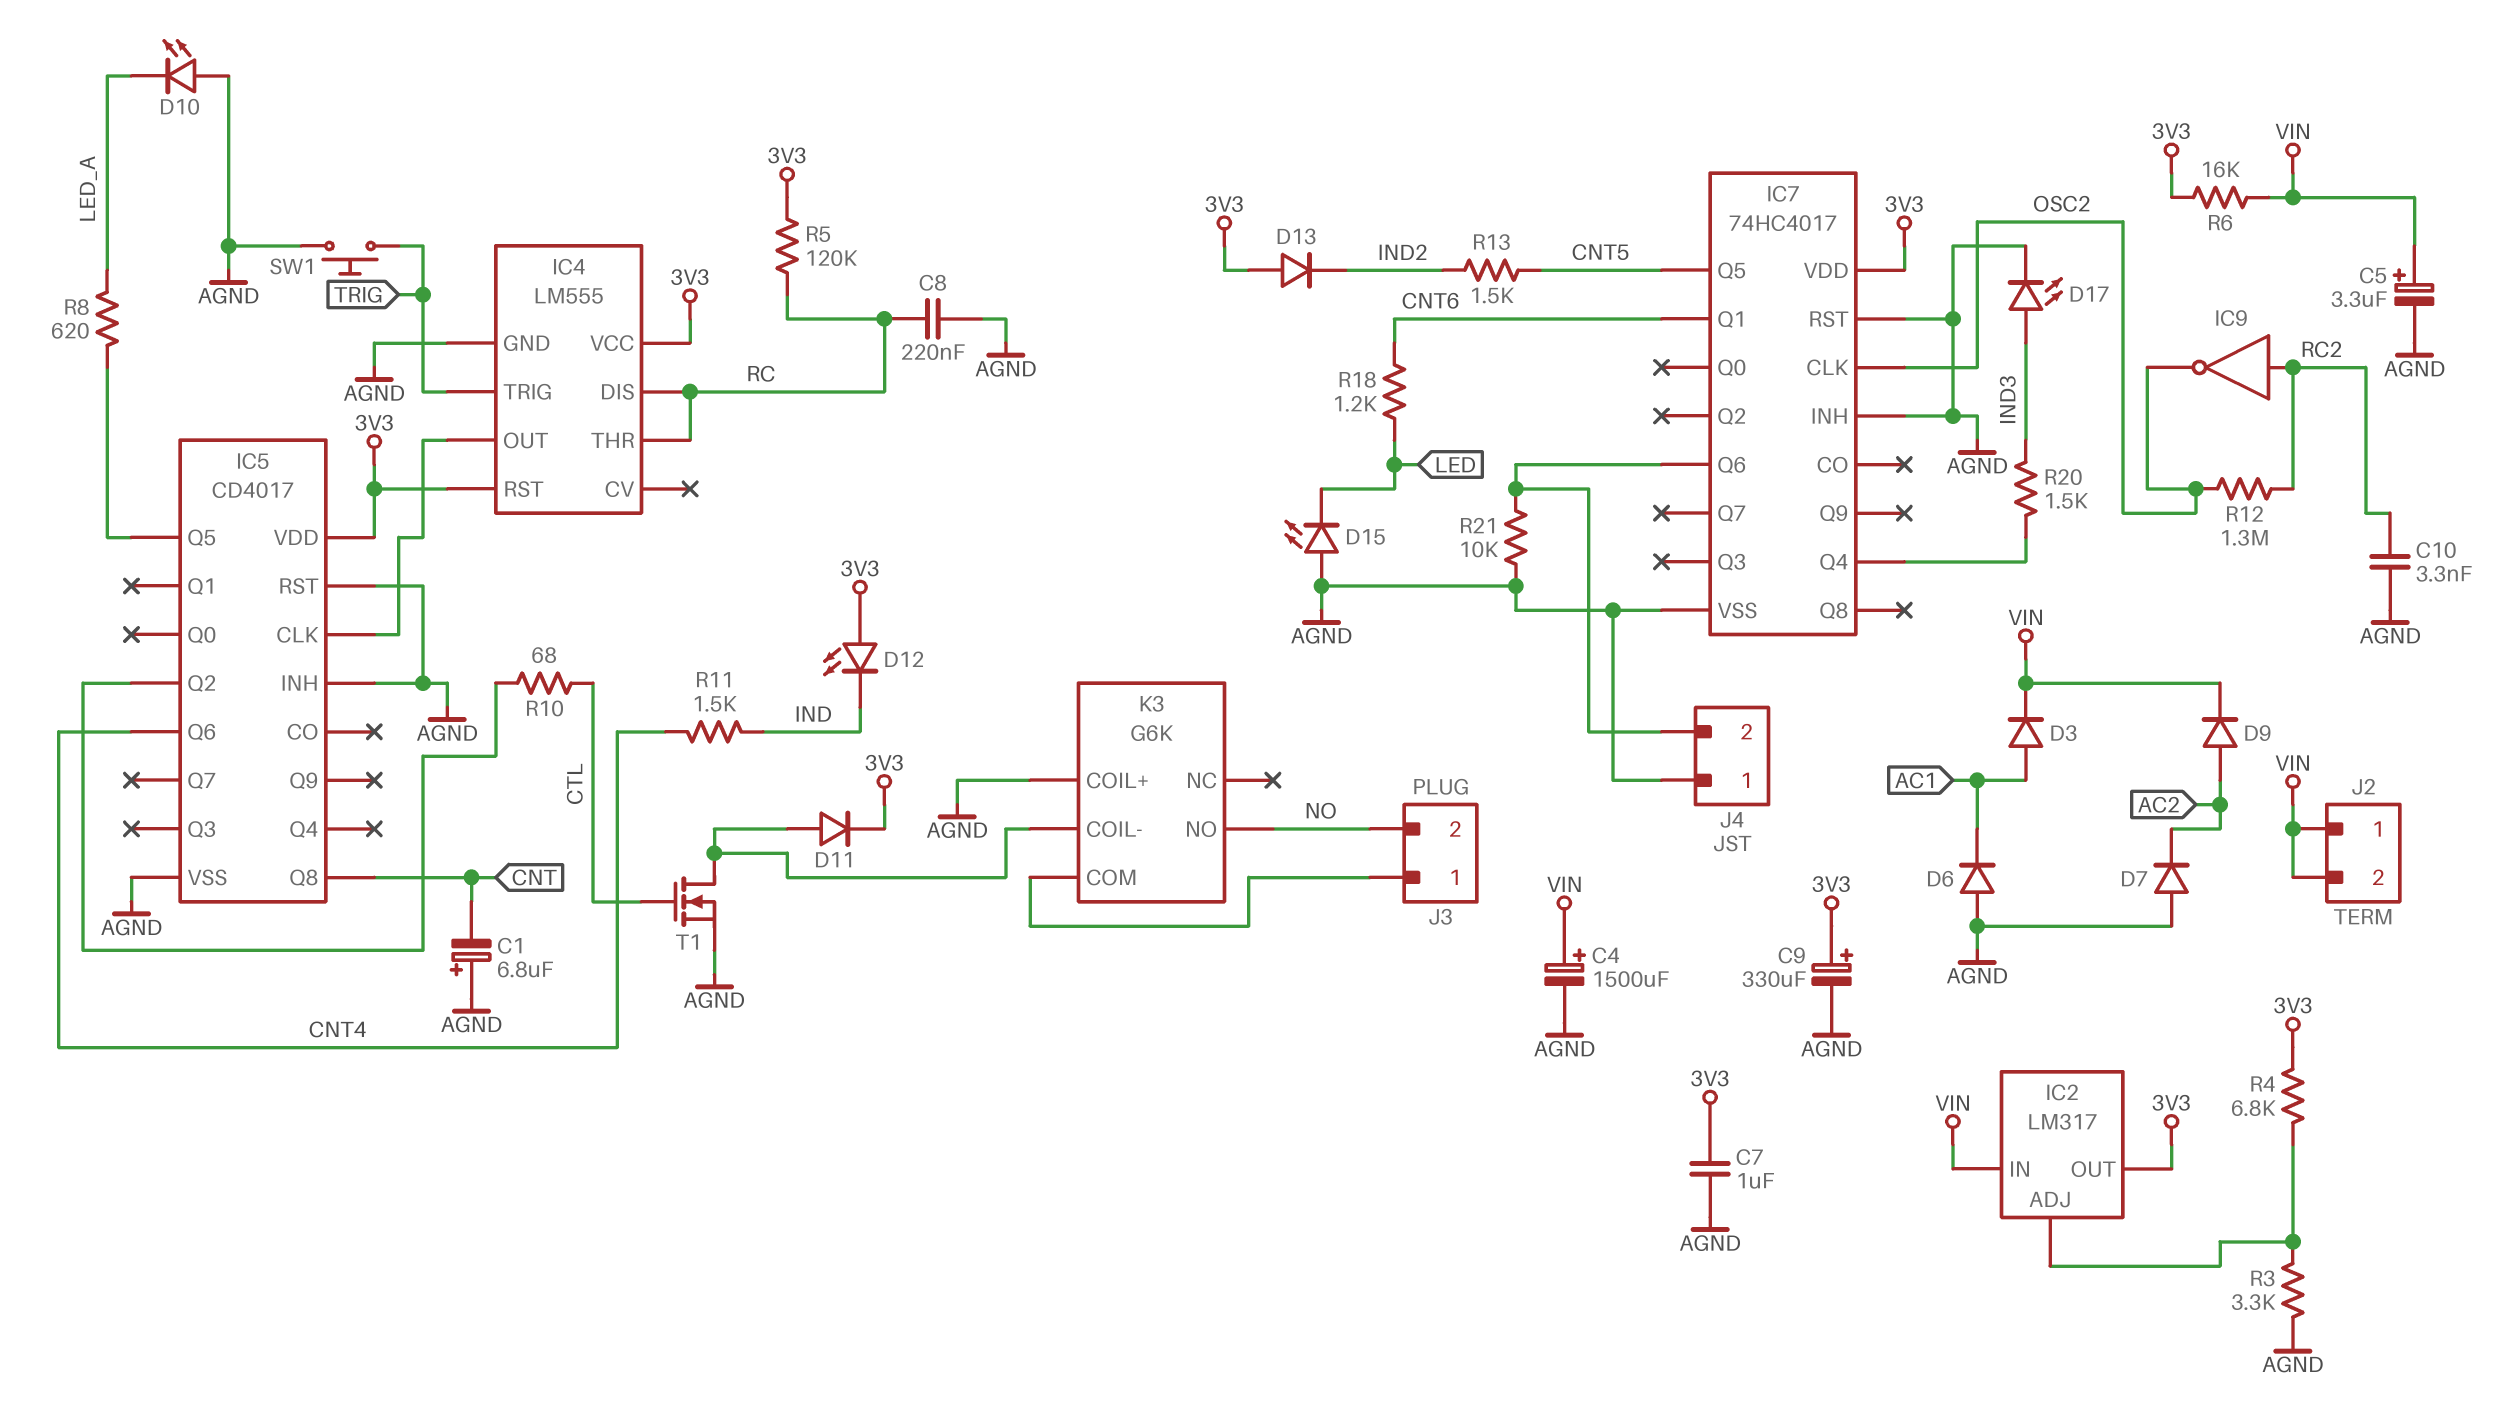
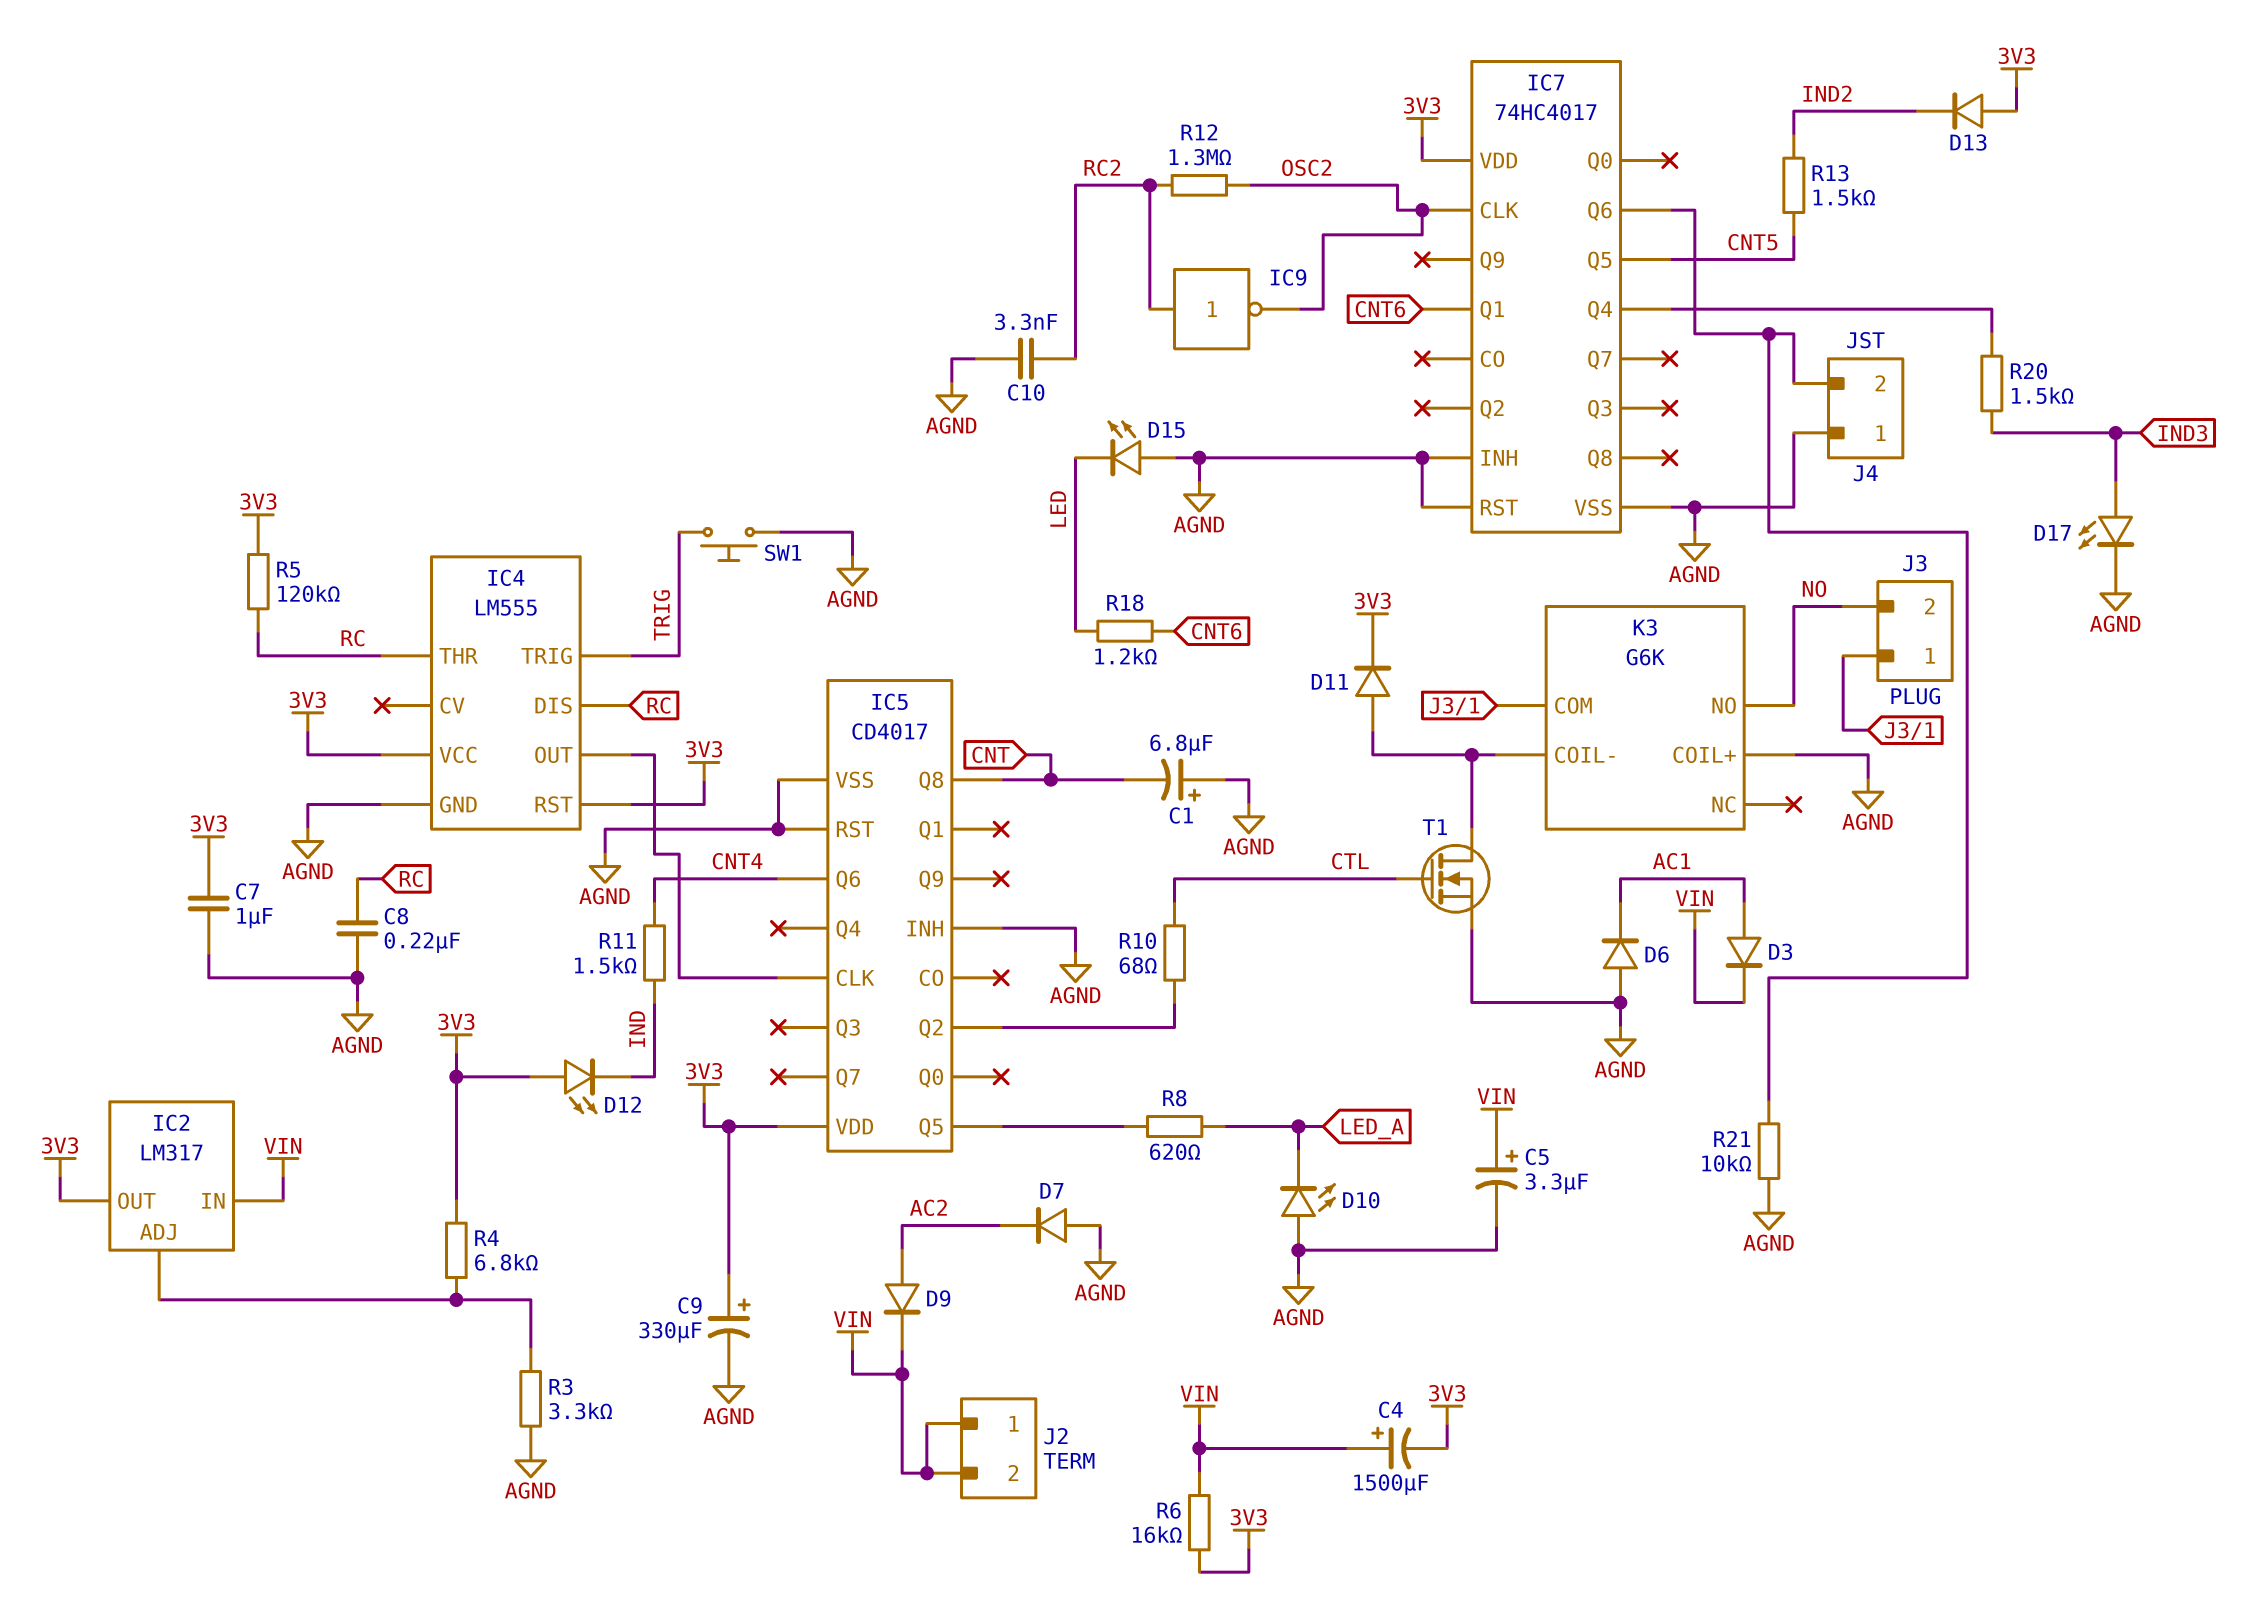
C4: 1500uF (plus VIN, minus AGND) -> 1500uF (plus VIN, minus 3V3)

